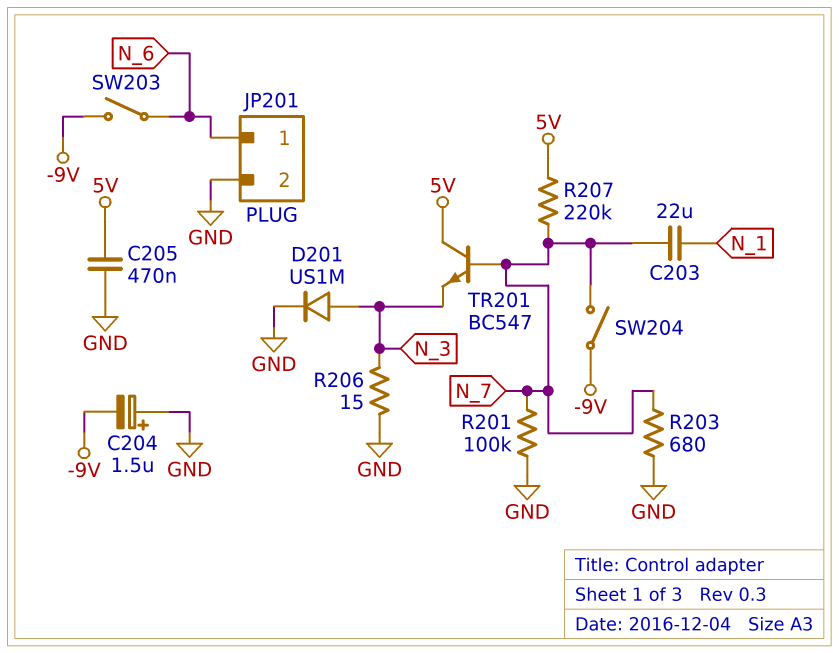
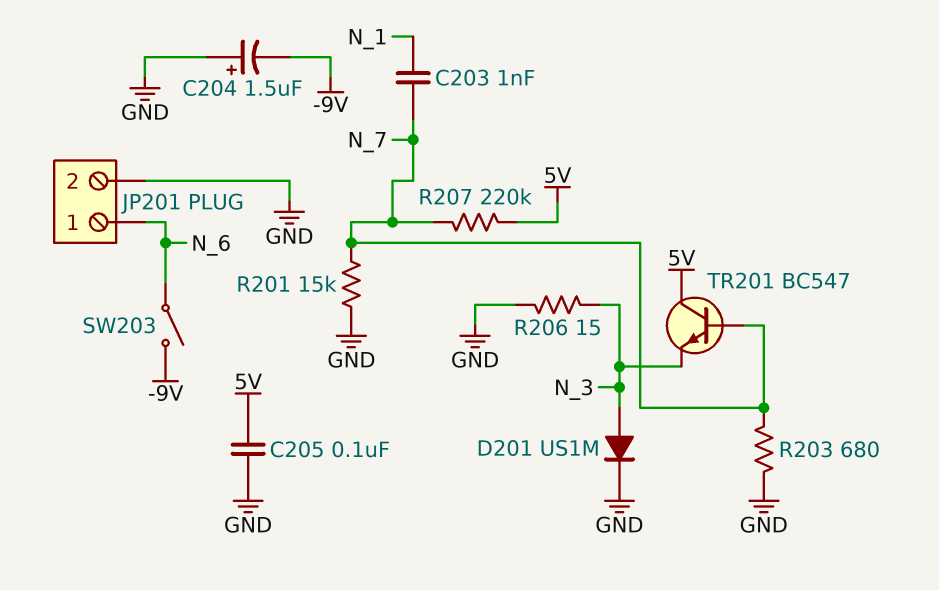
C203: 22uF (N_1, N_7) -> 1nF (N_1, N_7)
C205: 470nF (5V, GND) -> 100nF (5V, GND)
R201: 100k (GND, N_7) -> 15k (GND, N_7)
SW204: switch (-9V, N_7) -> none

